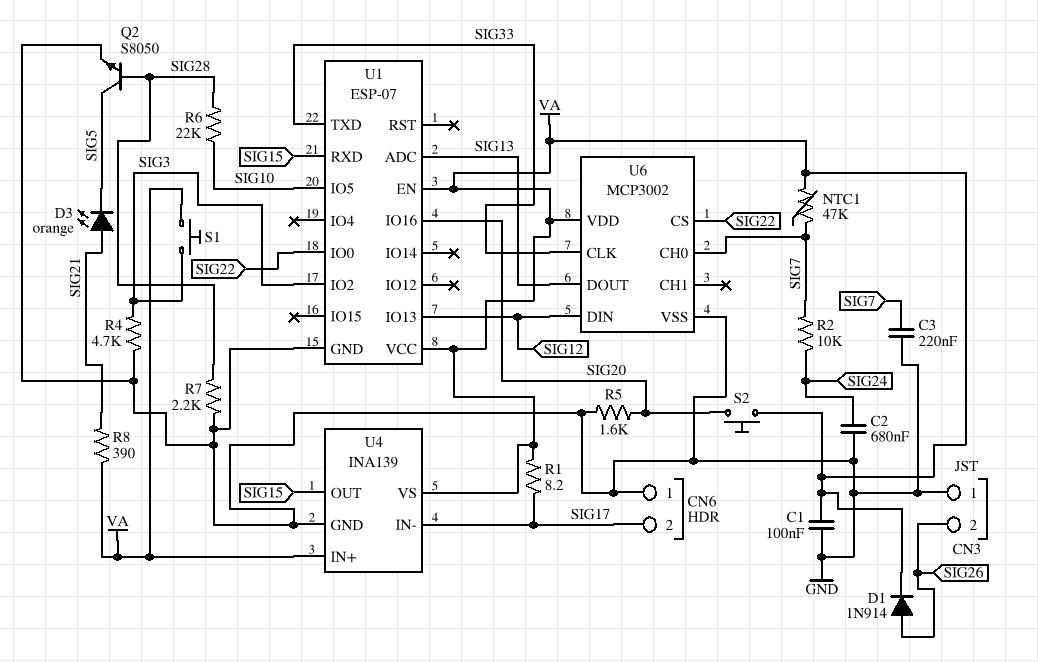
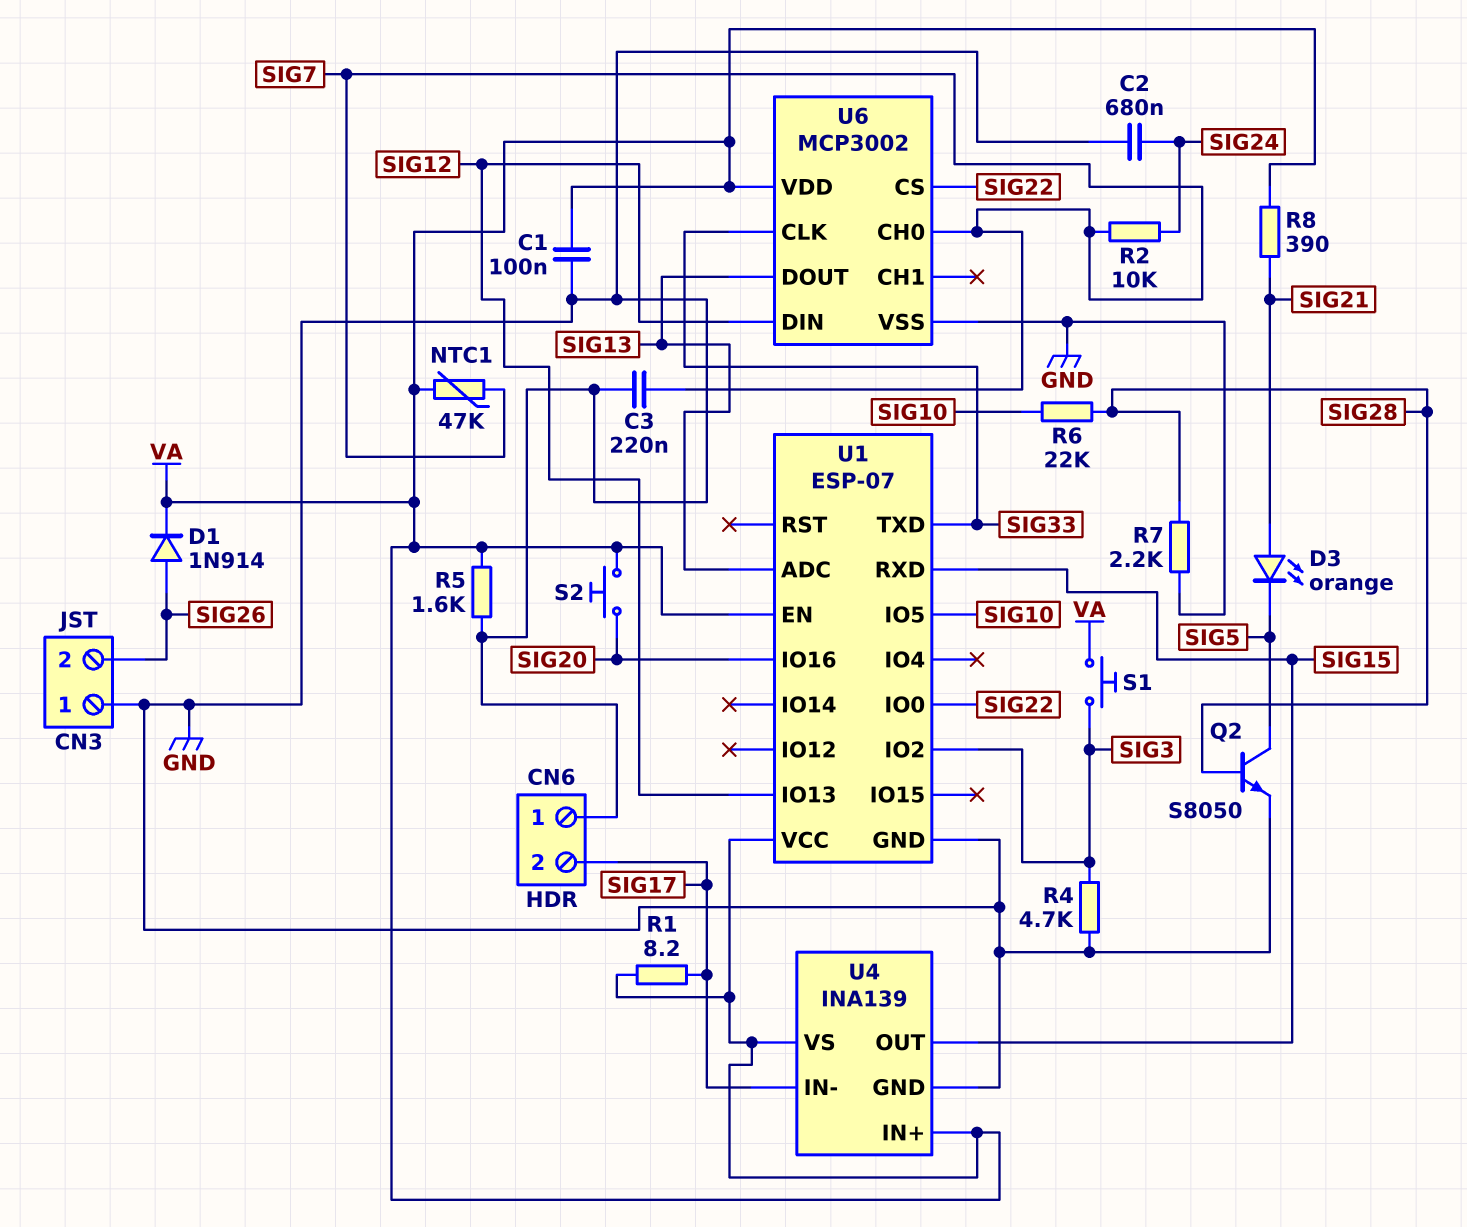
R5: 1.6k (GND, SIG20) -> 1.6k (GND, VA)

